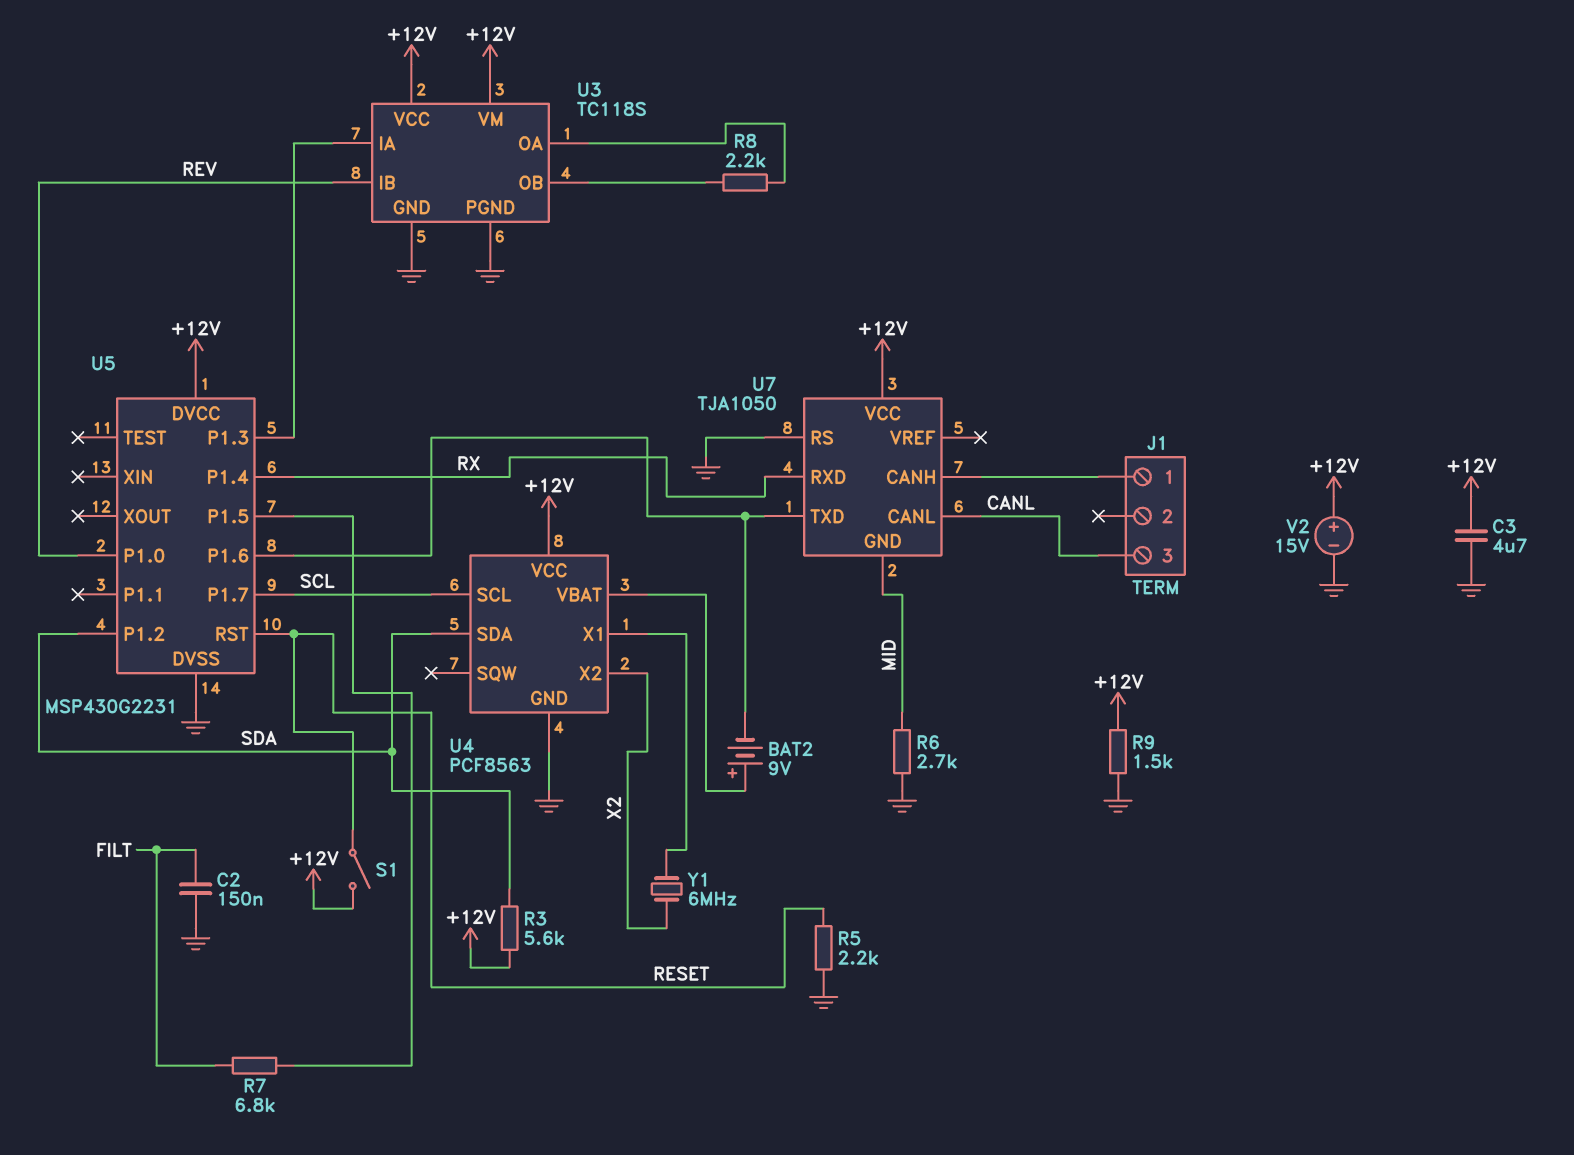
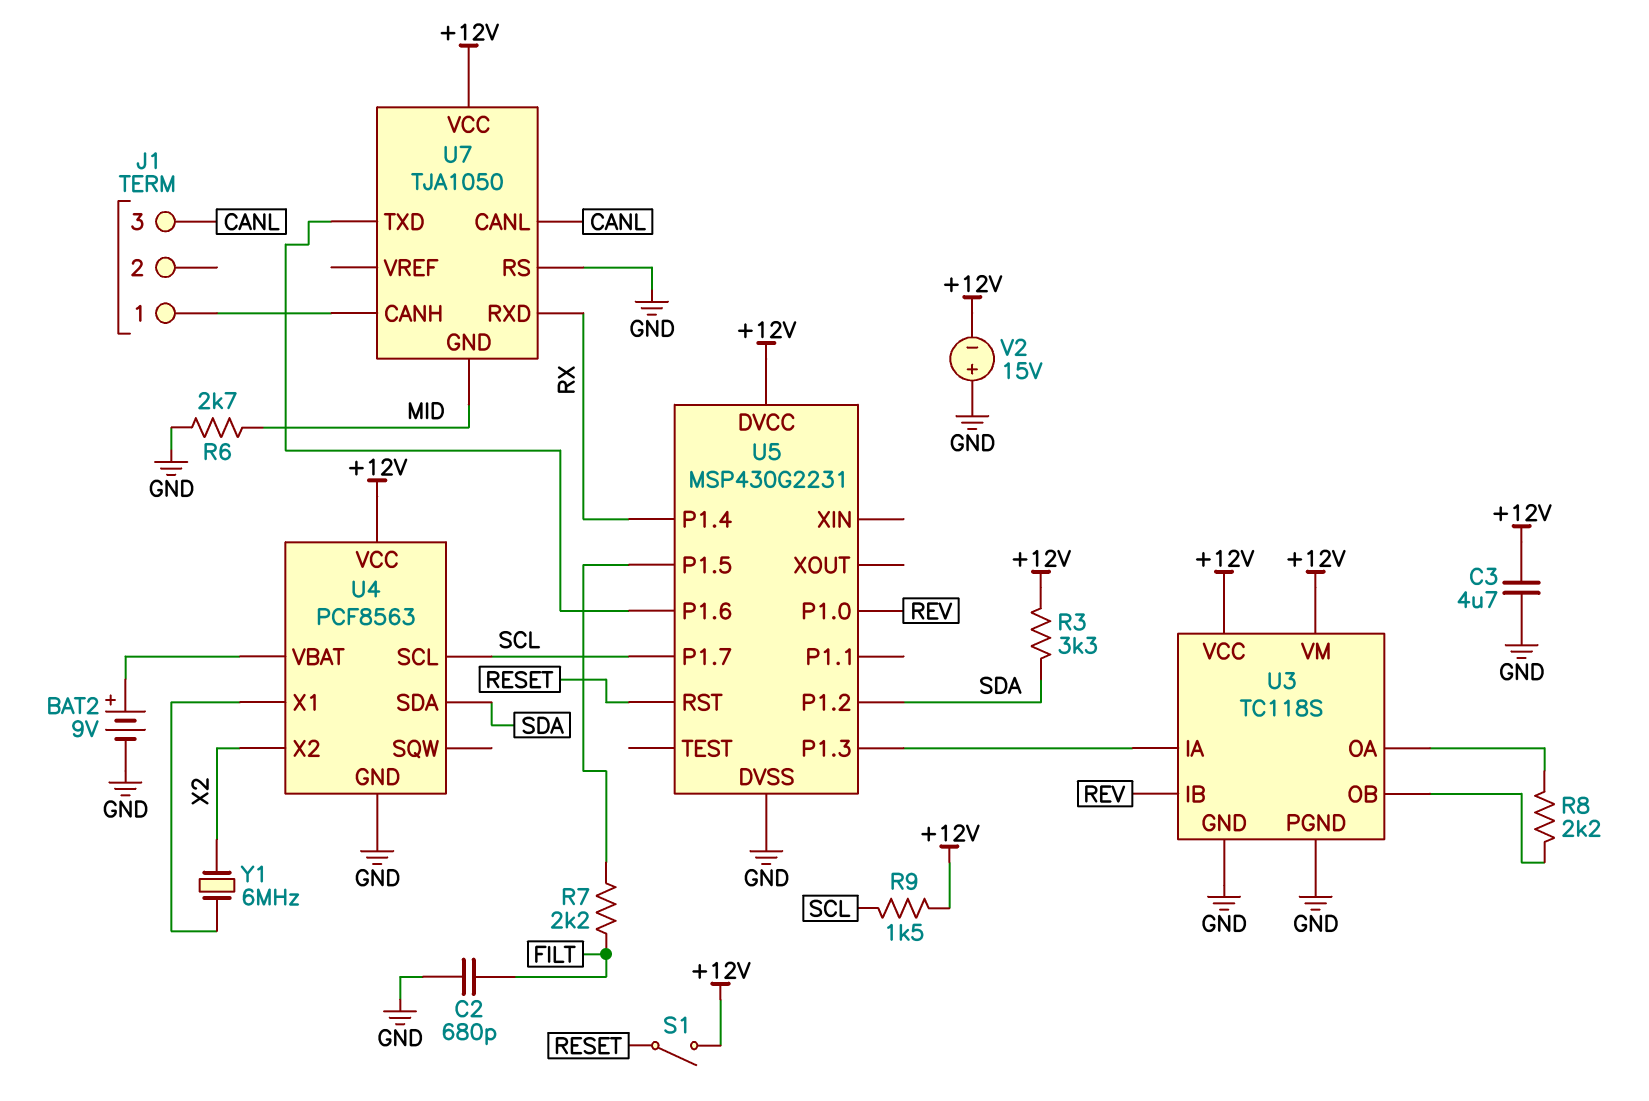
BAT2: 9V (plus U4/VBAT, minus U5/P1.6) -> 9V (plus U4/VBAT, minus GND)
C2: 150nF (FILT, GND) -> 680pF (FILT, GND)
R3: 5.6k (+12V, SDA) -> 3.3k (+12V, SDA)
R5: 2.2k (GND, RESET) -> none
R7: 6.8k (FILT, U5/P1.5) -> 2.2k (FILT, U5/P1.5)
R9: 1.5k (+12V, GND) -> 1.5k (+12V, SCL)
V2: 15V (plus +12V, minus GND) -> 15V (plus GND, minus +12V)

